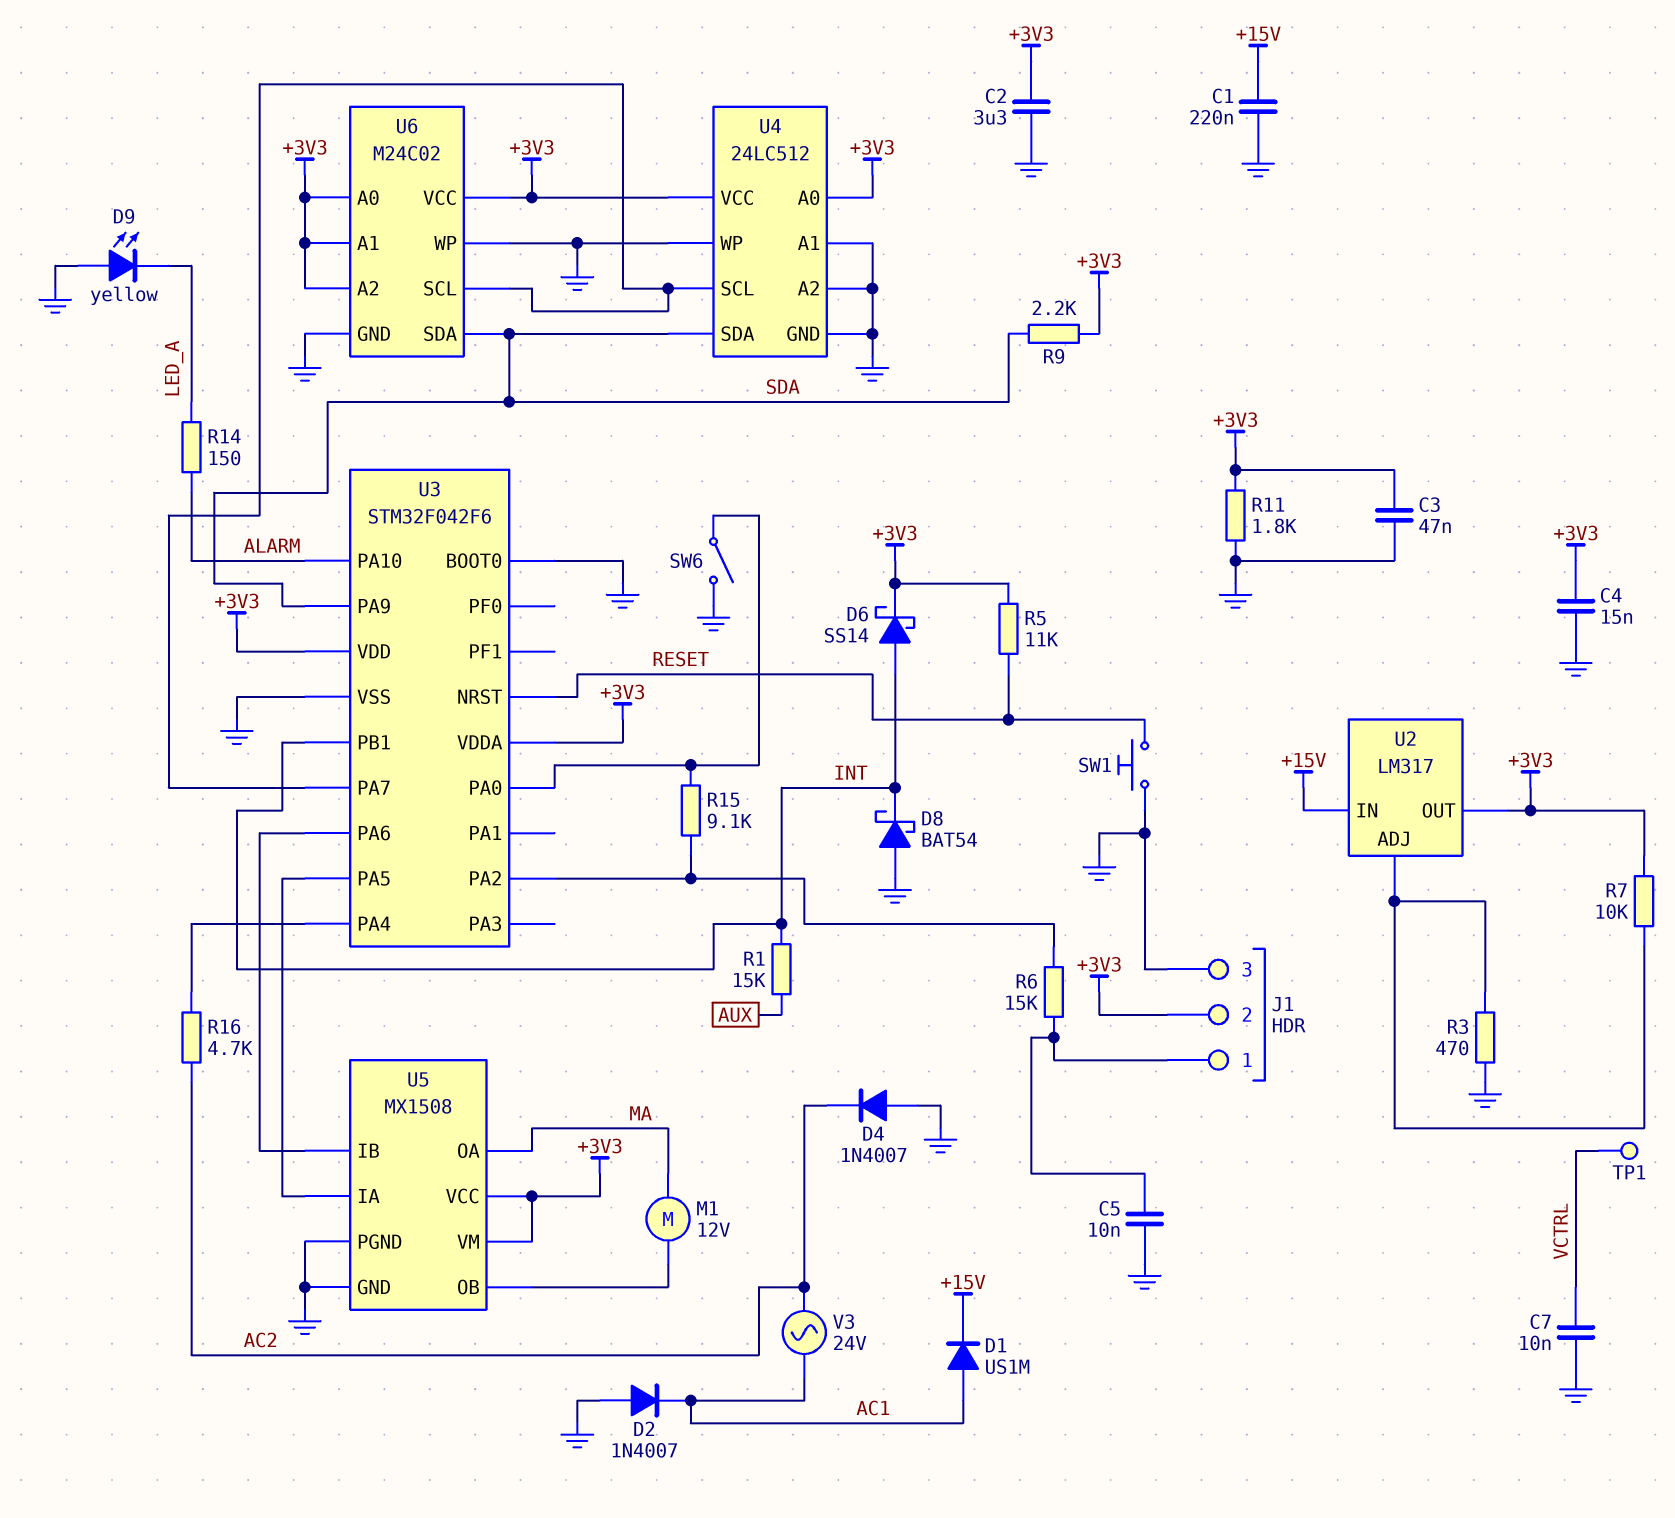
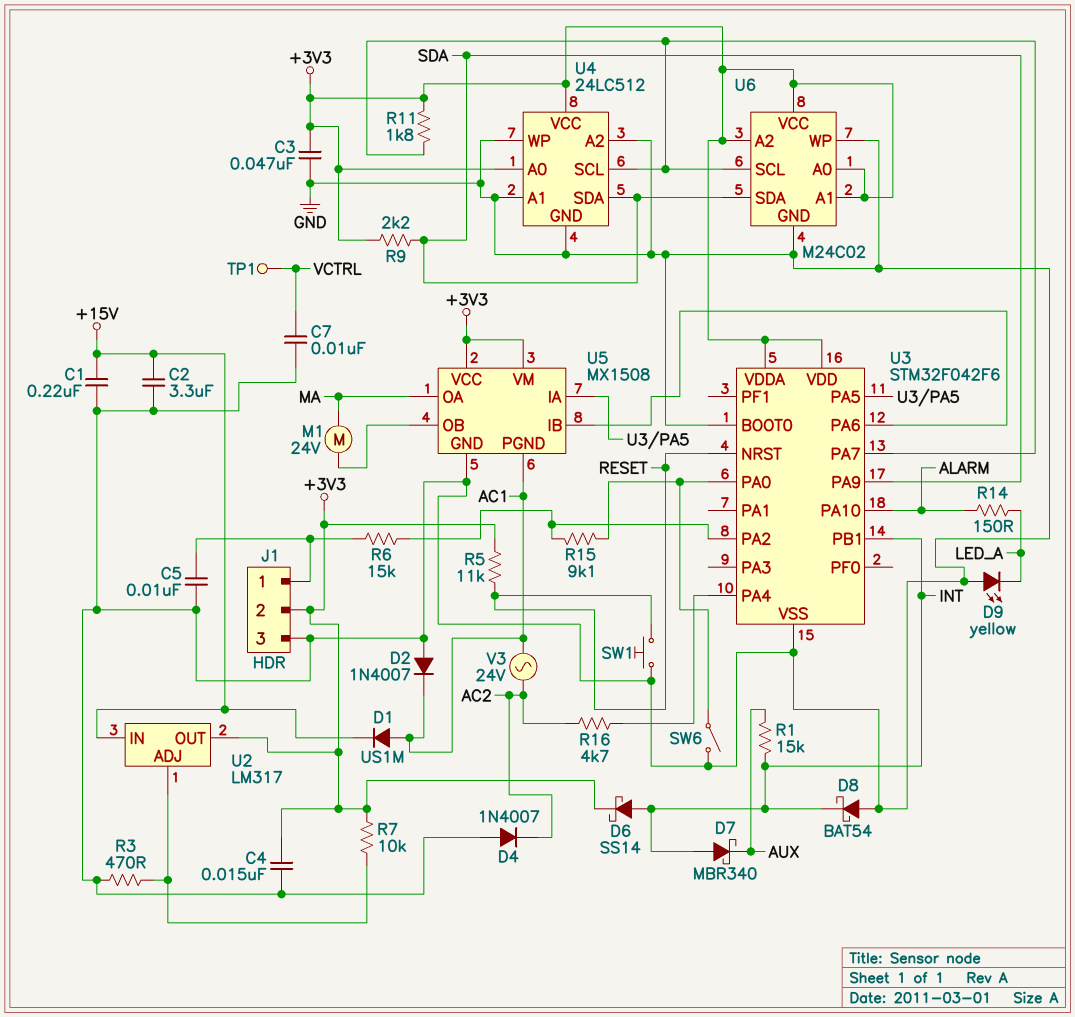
C2: 3.3uF (+3V3, GND) -> 3.3uF (+15V, GND)
D7: none -> schottky MBR340 (A INT, K AUX)
M1: motor 12V (MA, U5/OB) -> motor 24V (MA, U5/OB)
R11: 1.8k (+3V3, GND) -> 1.8k (+3V3, U3/PA7)
U5 pin PGND: GND -> AC1

